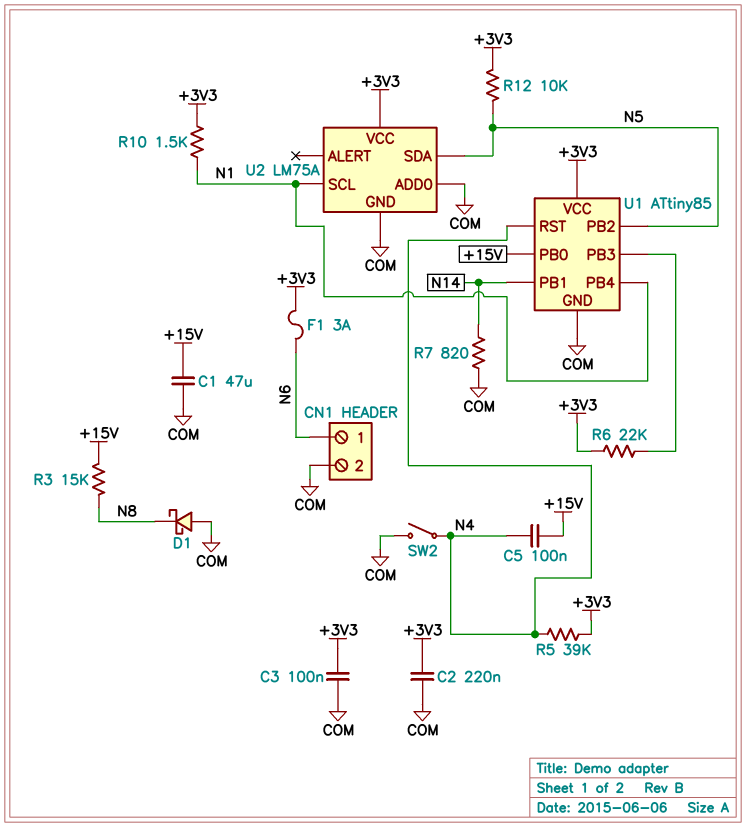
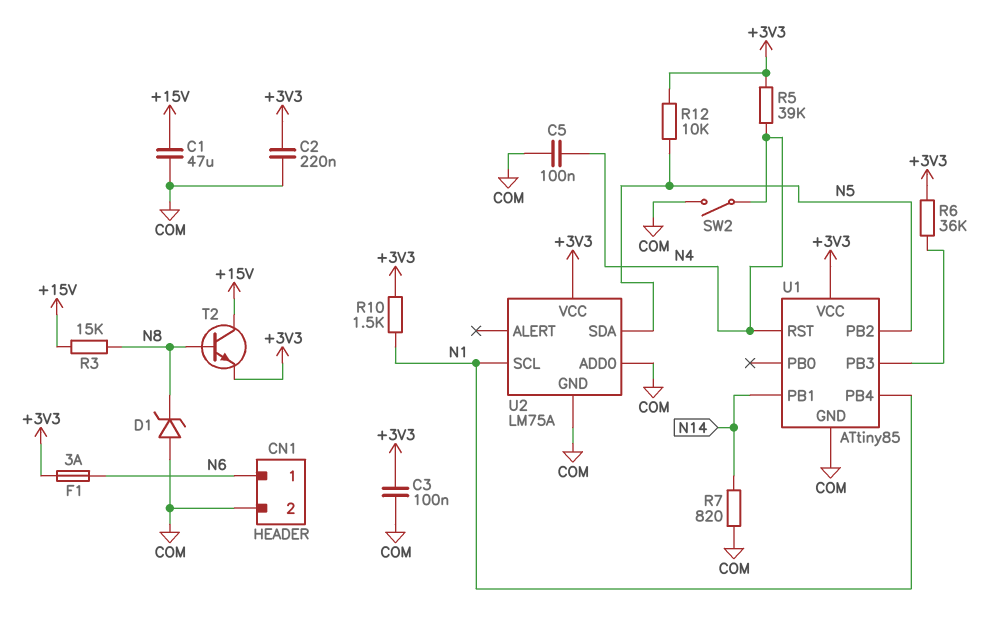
C5: 100nF (+15V, N4) -> 100nF (COM, N4)
D1: schottky (A COM, K N8) -> zener (A COM, K N8)
R6: 22k (+3V3, U1/PB3) -> 36k (+3V3, U1/PB3)
T2: none -> NPN (B N8, C +15V, E +3V3)
U1 pin PB0: +15V -> none

